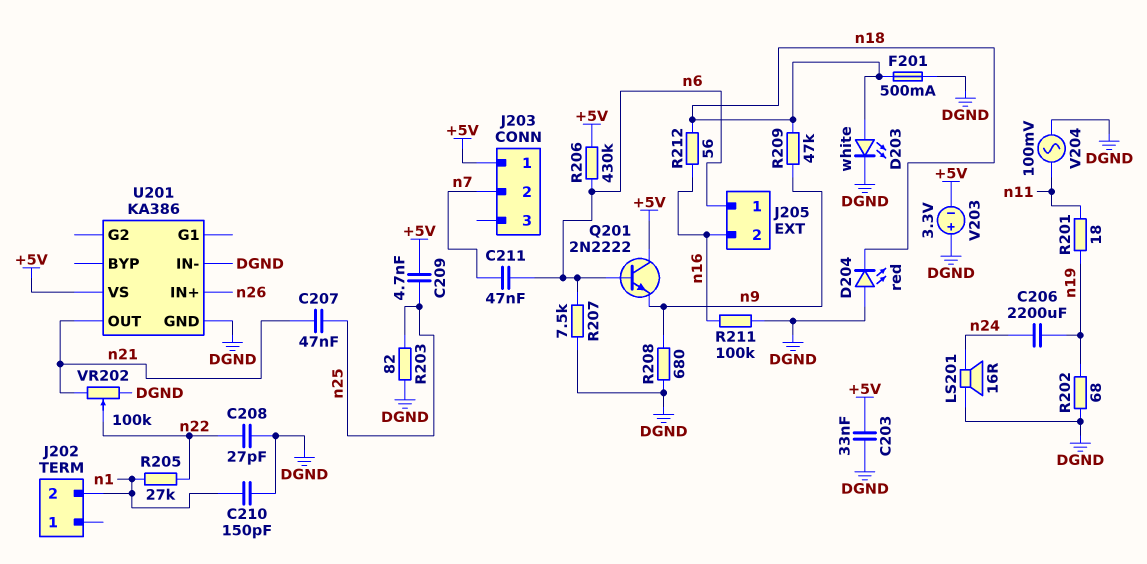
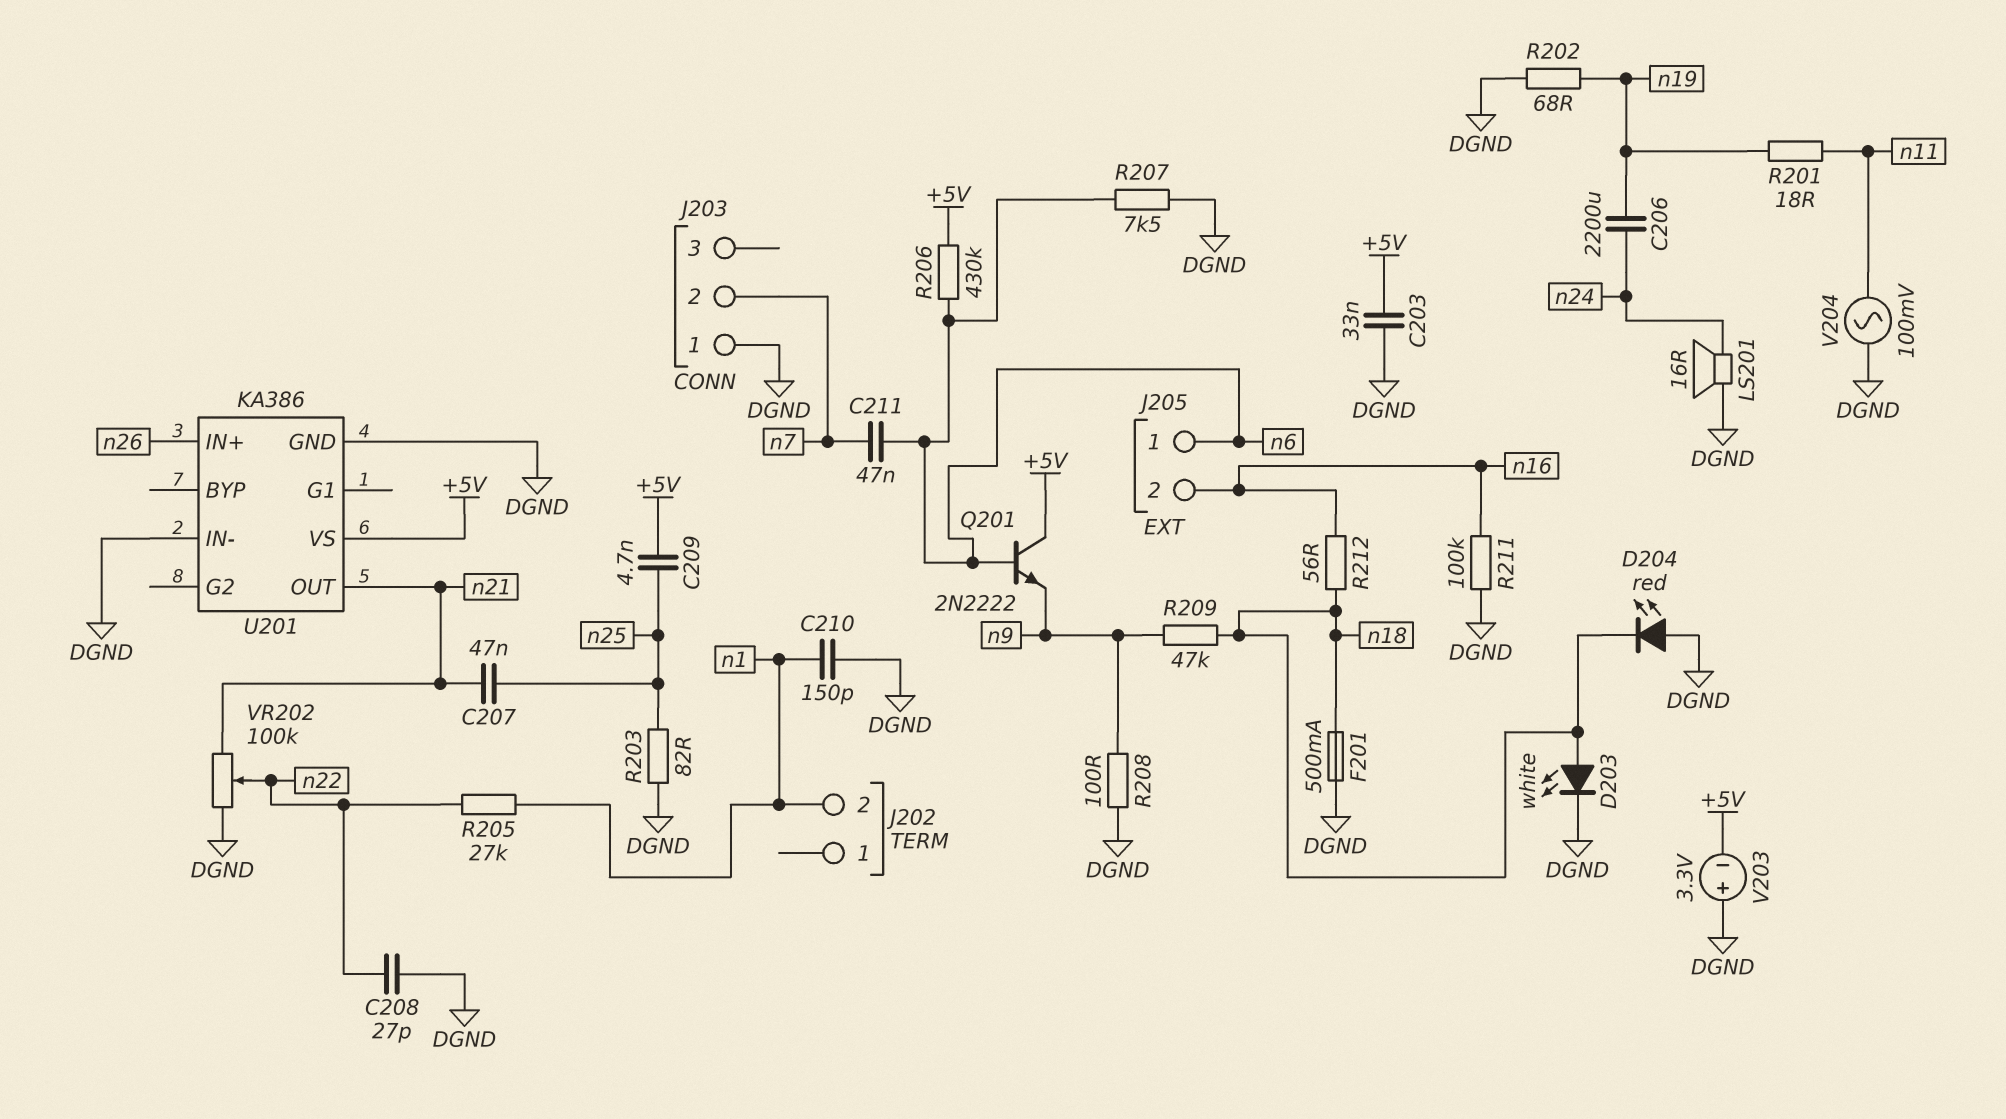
J203 pin 1: +5V -> DGND
R208: 680 (DGND, n9) -> 100 (DGND, n9)

